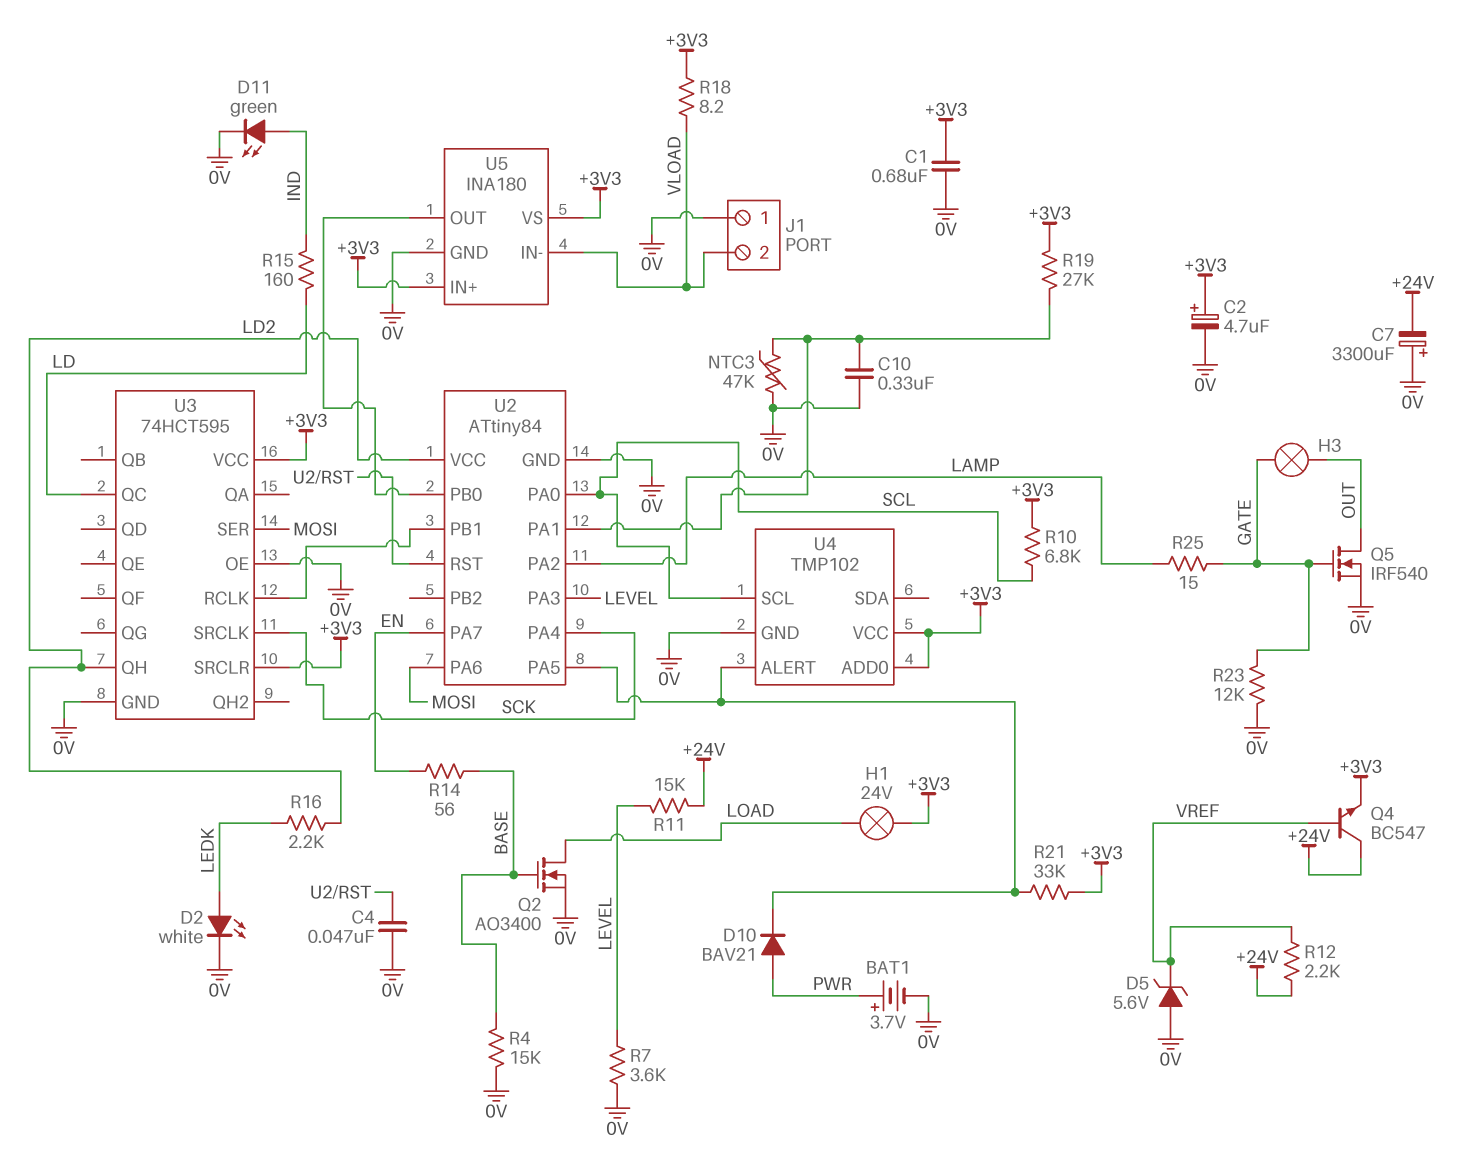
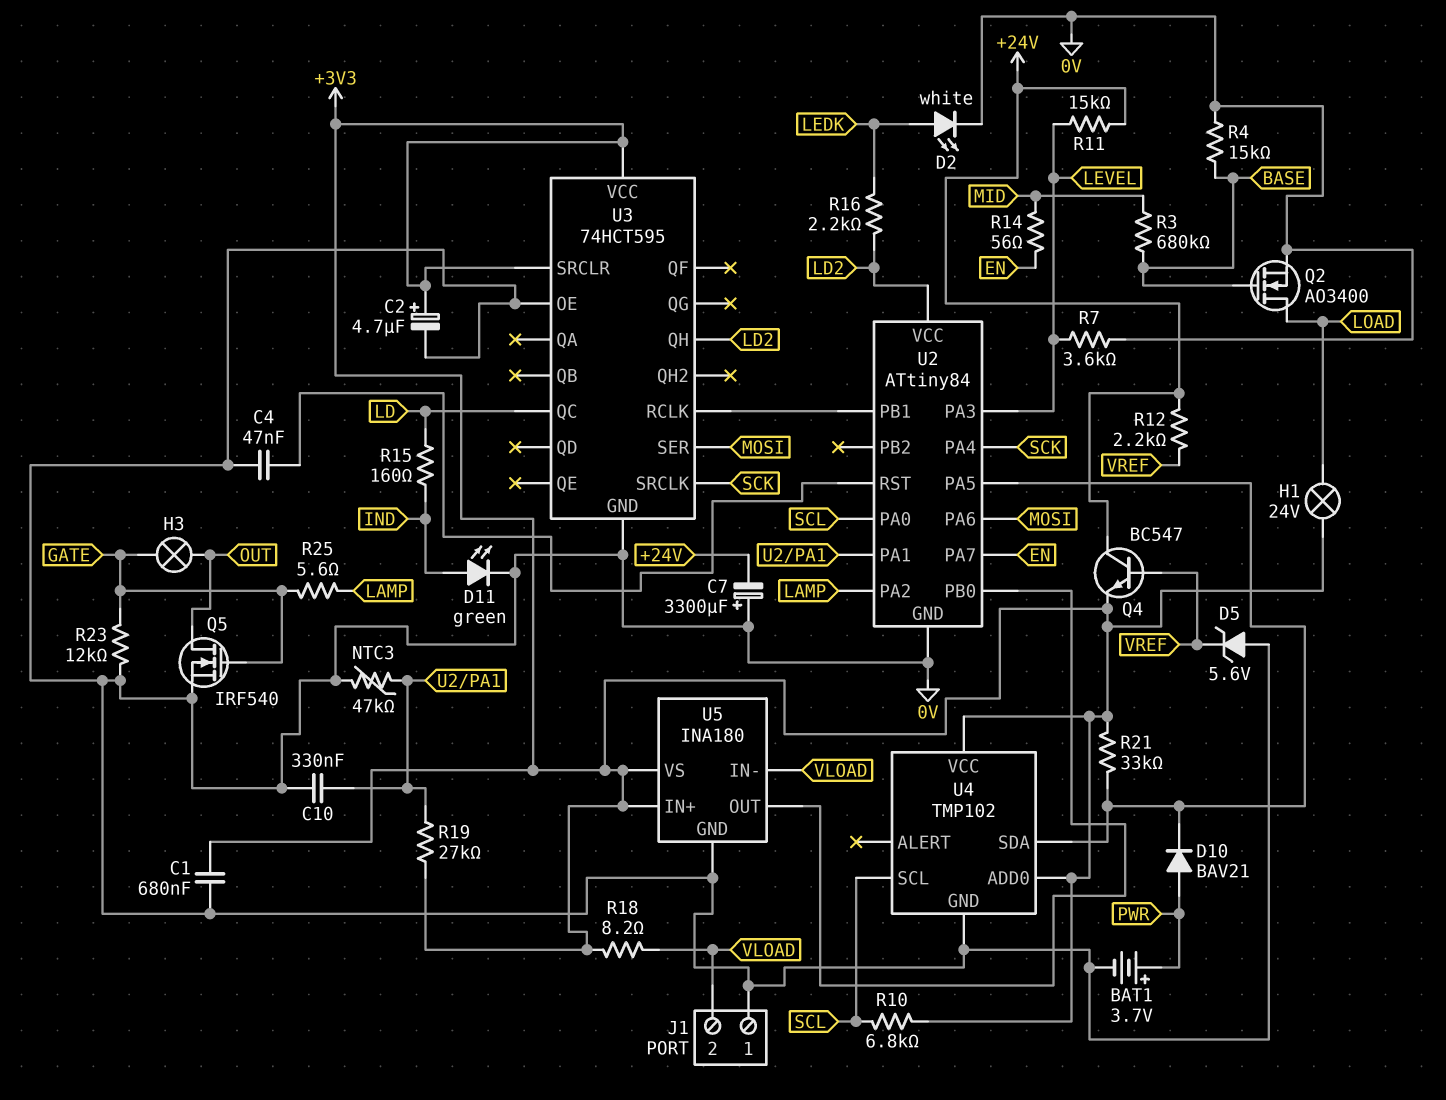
R3: none -> 680k (BASE, MID)
R14: 56 (BASE, EN) -> 56 (EN, MID)
R25: 15 (GATE, LAMP) -> 5.6 (GATE, LAMP)
U4 pin ALERT: U2/PA5 -> none
U4 pin SDA: none -> U2/PA5

